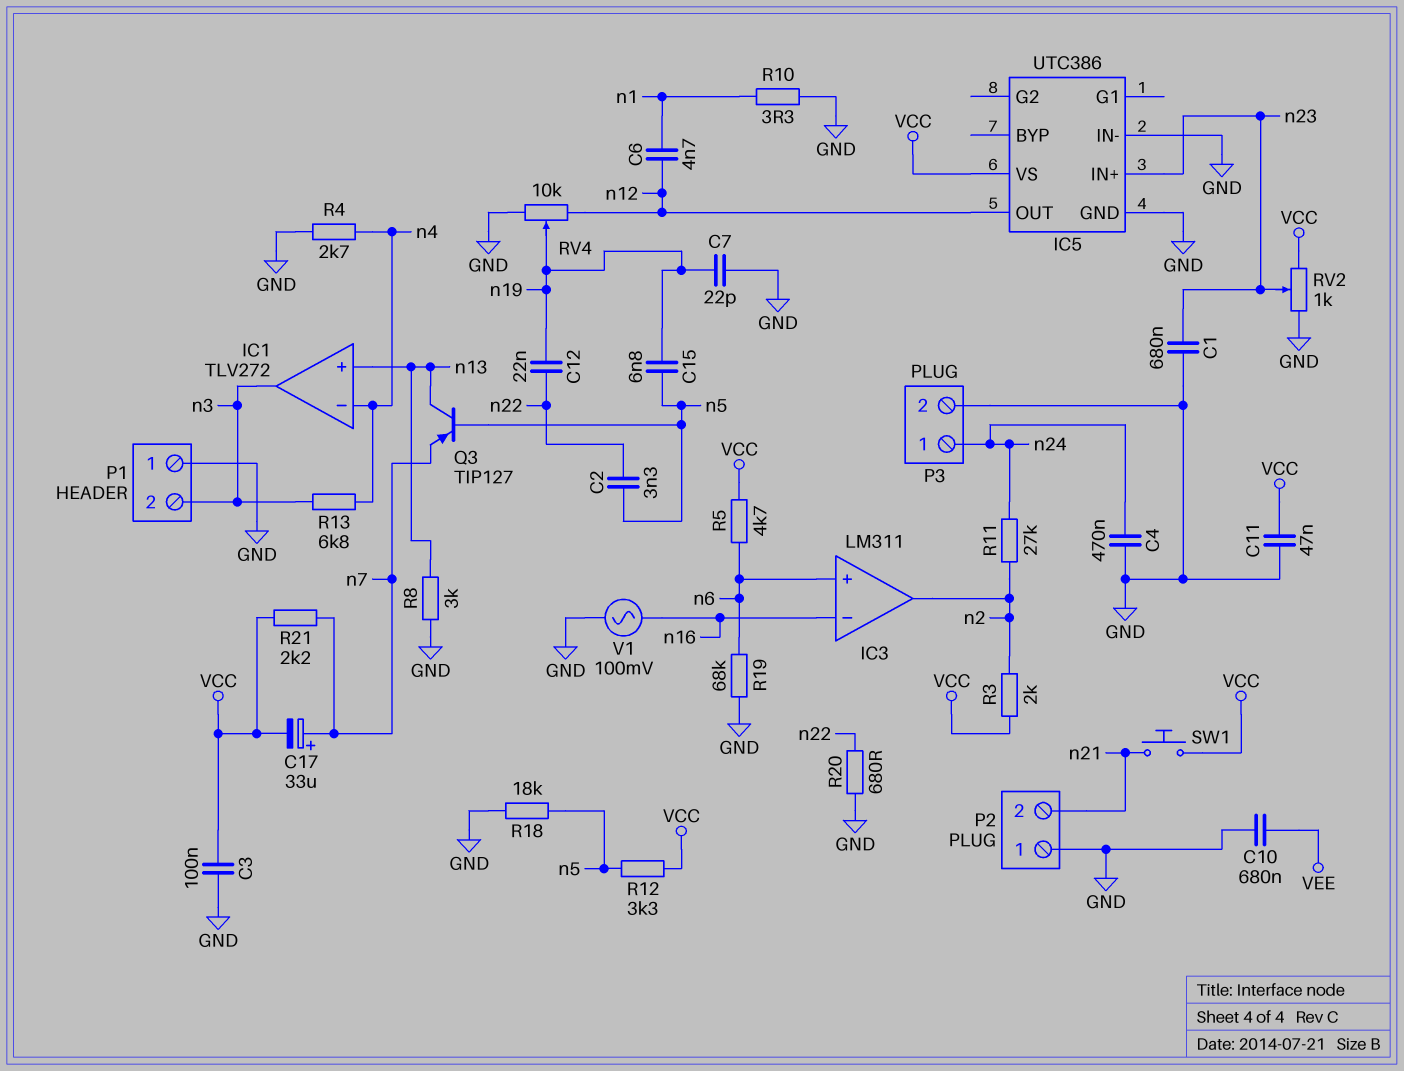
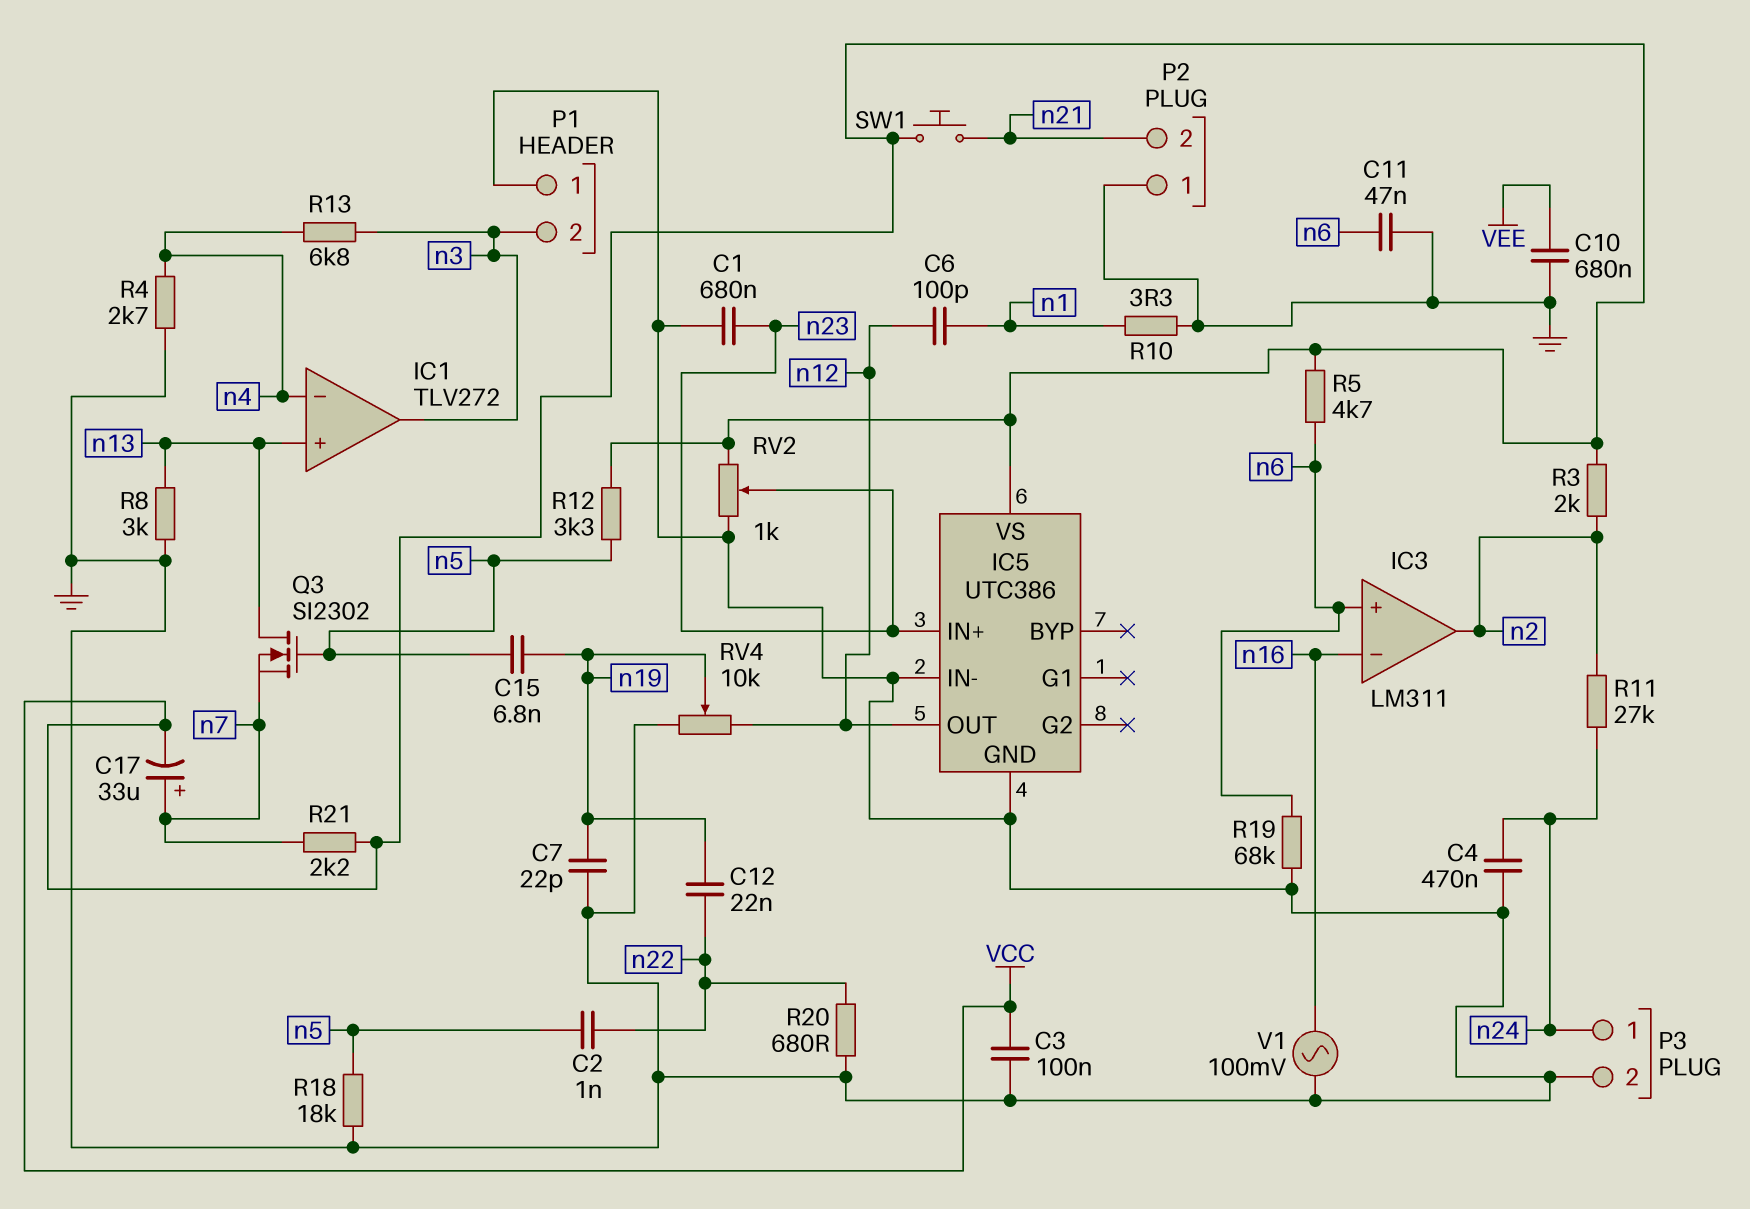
C2: 3.3nF (n5, n22) -> 1nF (n5, n22)
C6: 4.7nF (n1, n12) -> 100pF (n1, n12)
C11: 47nF (GND, VCC) -> 47nF (GND, n6)
Q3: PNP TIP127 (B n5, C n13, E n7) -> NMOS SI2302 (G n5, D n13, S n7)

